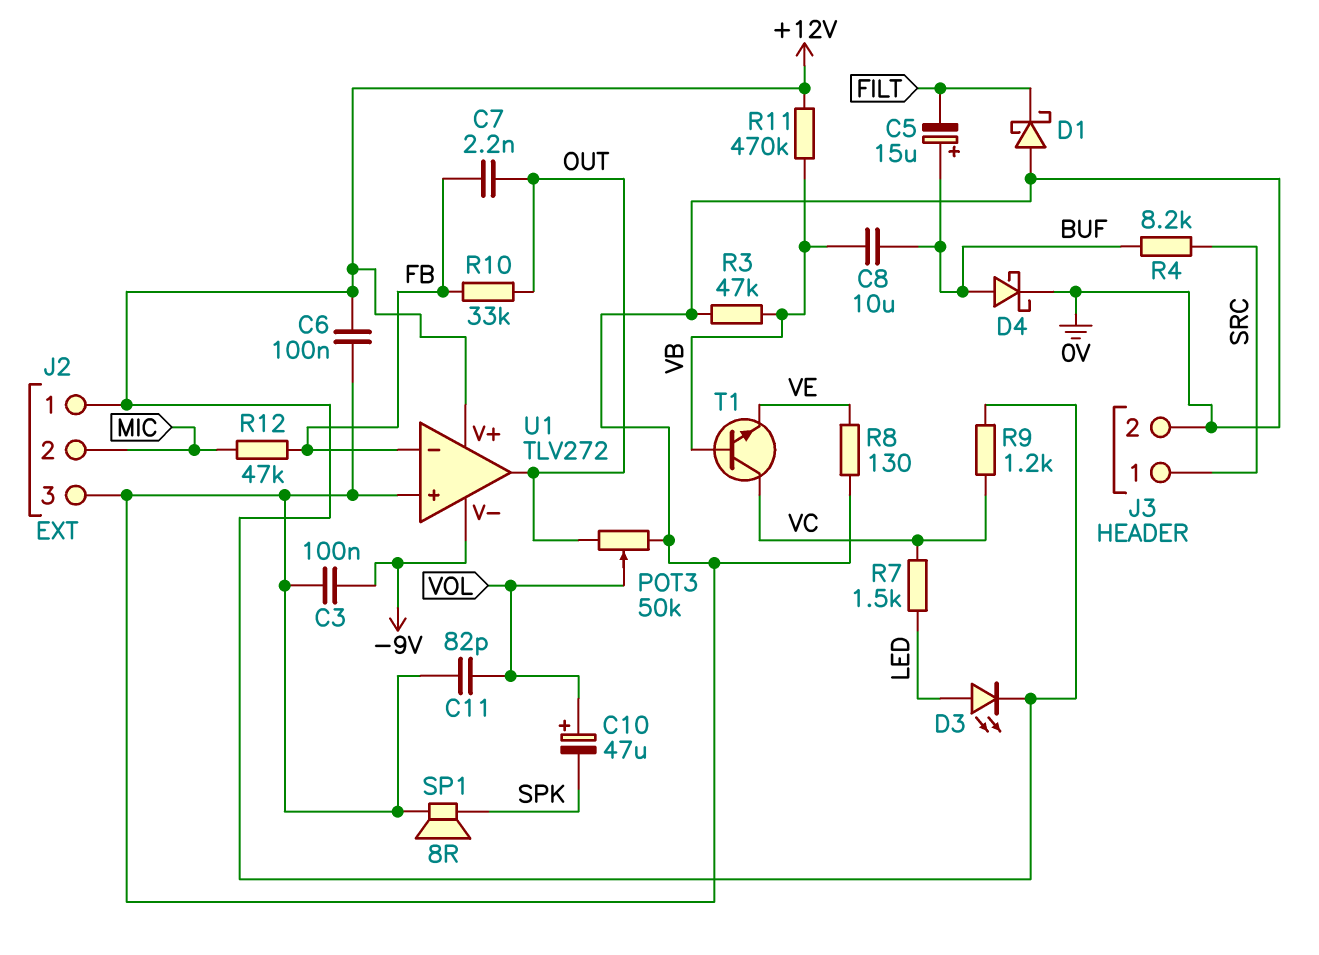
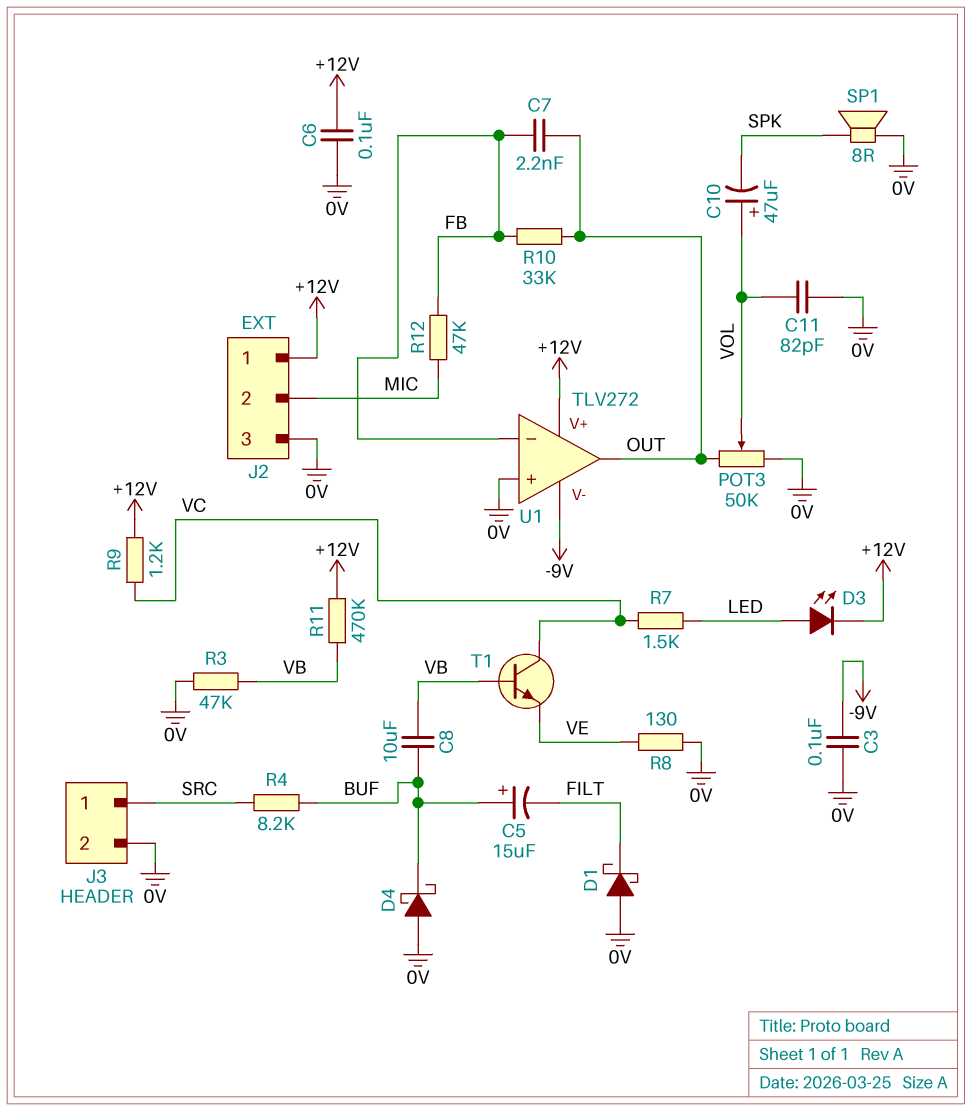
D4: schottky (A BUF, K 0V) -> schottky (A 0V, K BUF)

